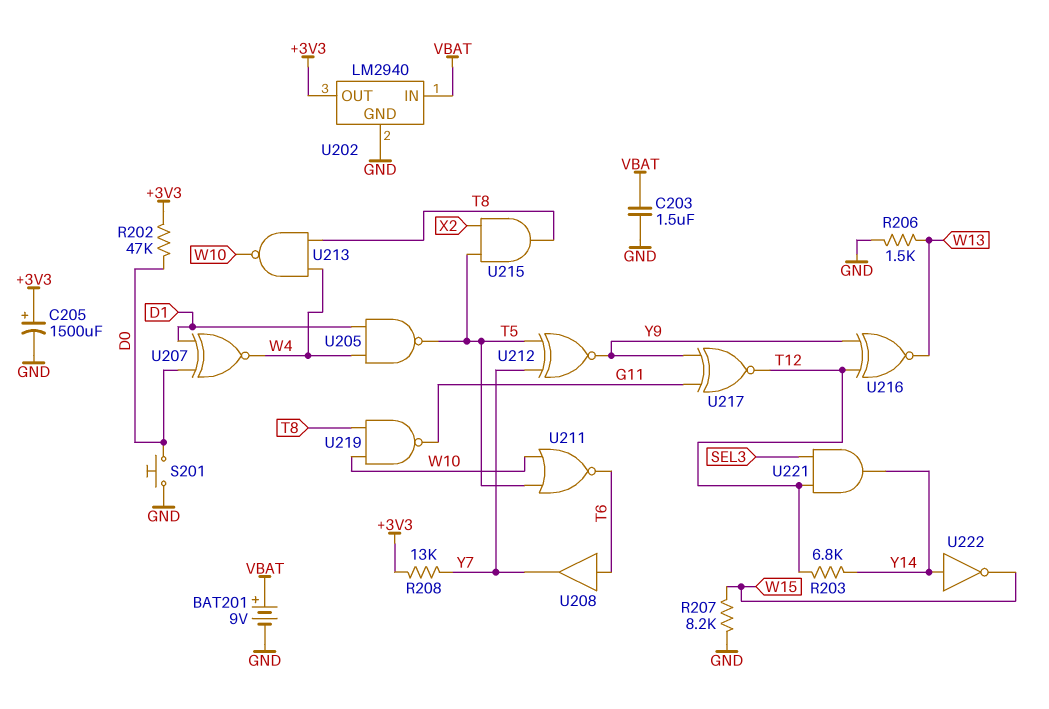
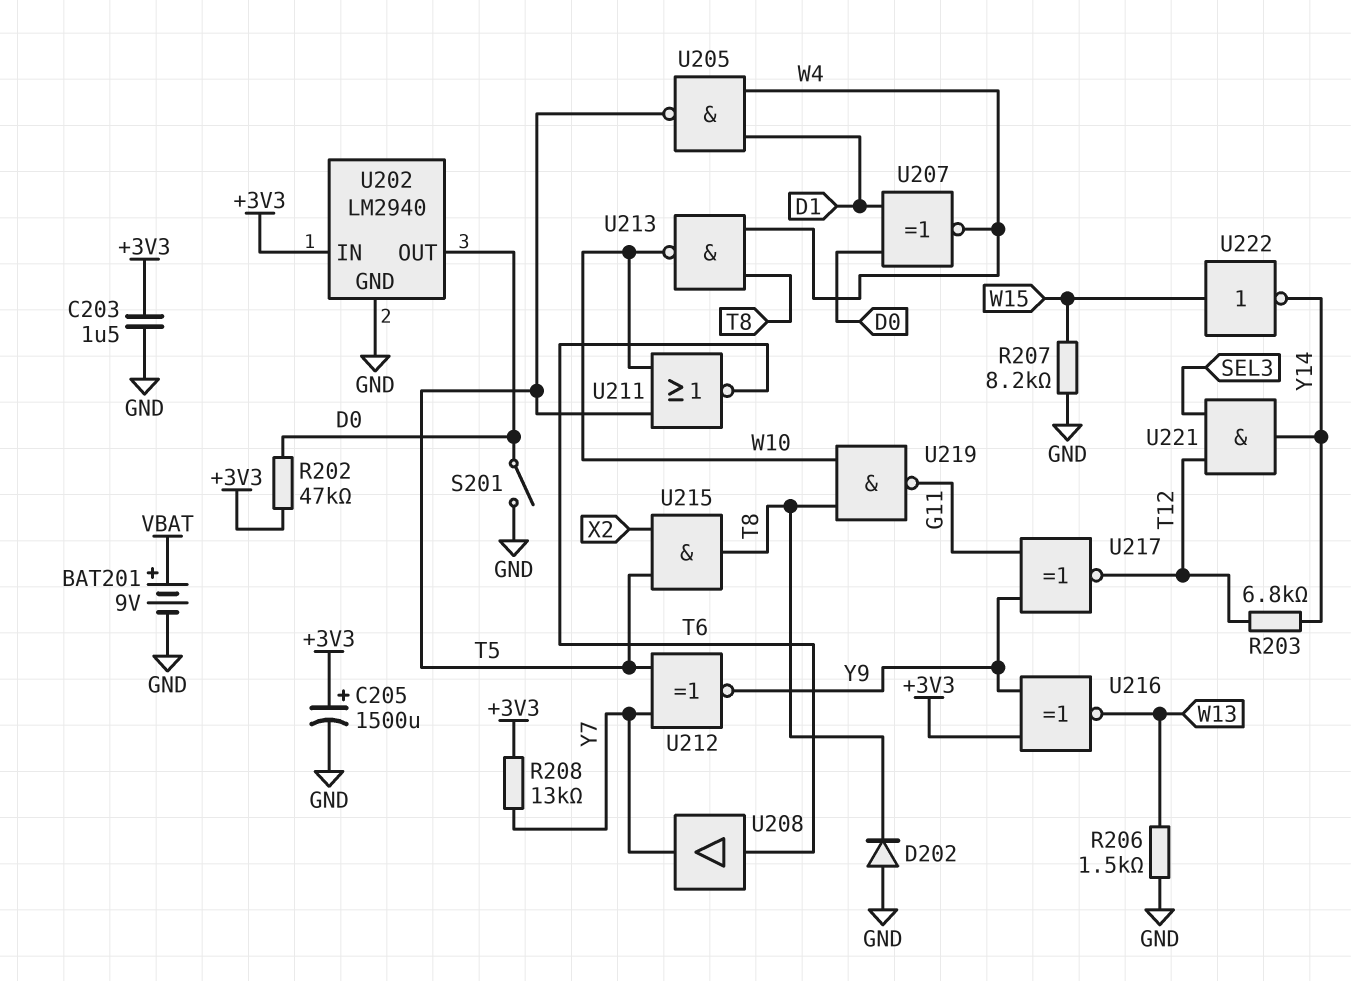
C203: 1.5uF (GND, VBAT) -> 1.5uF (+3V3, GND)
D202: none -> diode (A GND, K T8)
S201: button (D0, GND) -> switch (D0, GND)
U202 pin IN: VBAT -> +3V3
U202 pin OUT: +3V3 -> D0
U216: XNOR (in T12, in Y9, out W13) -> XNOR (in +3V3, in Y9, out W13)
U222: NOT (in Y14, out W15) -> NOT (in W15, out Y14)

